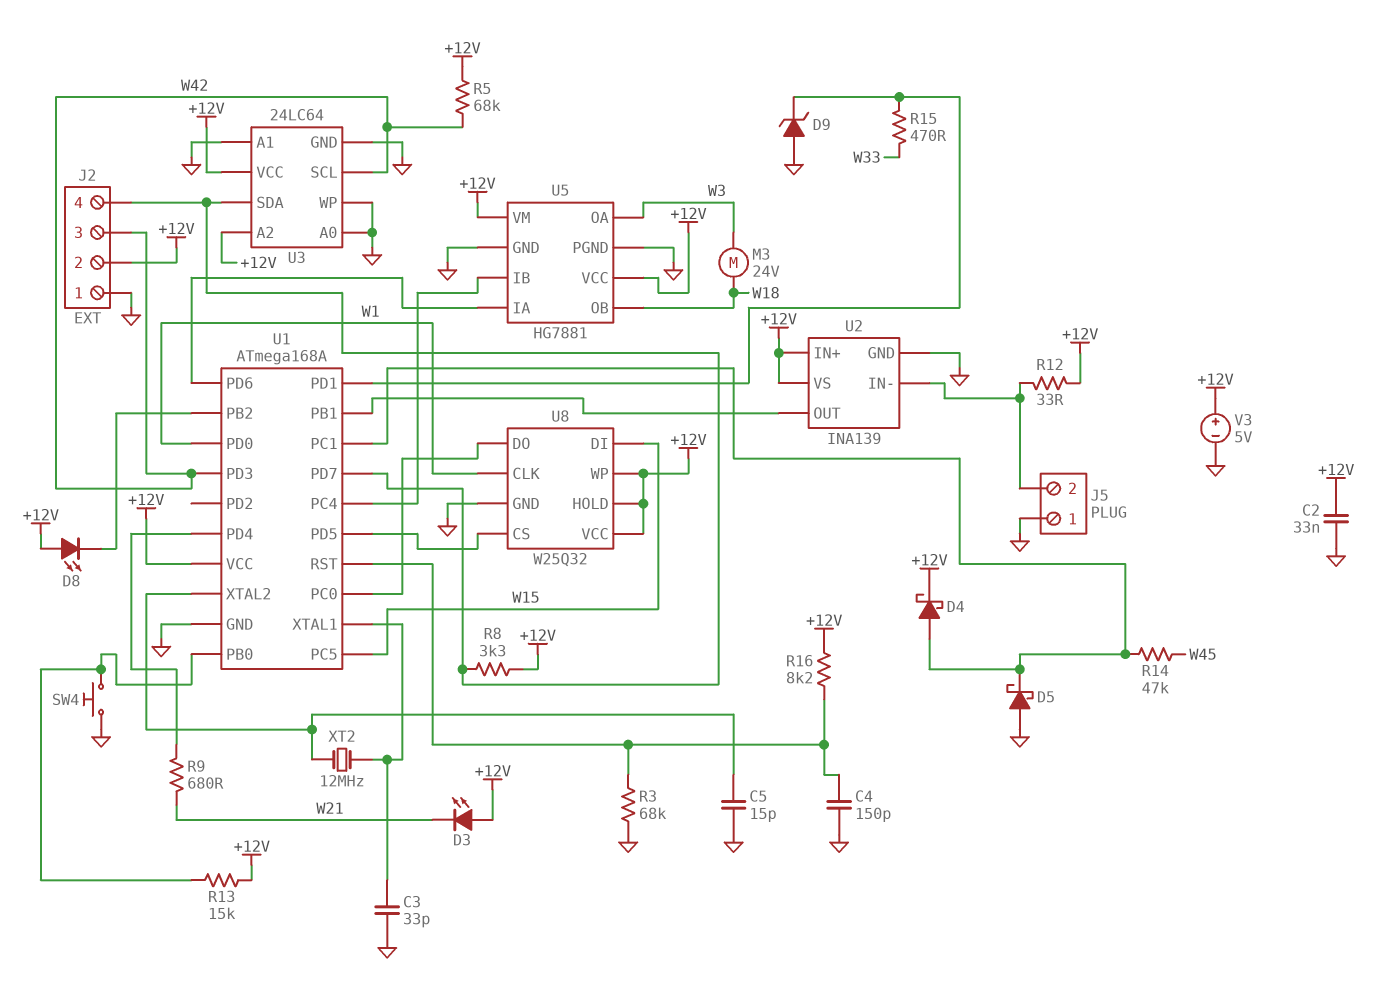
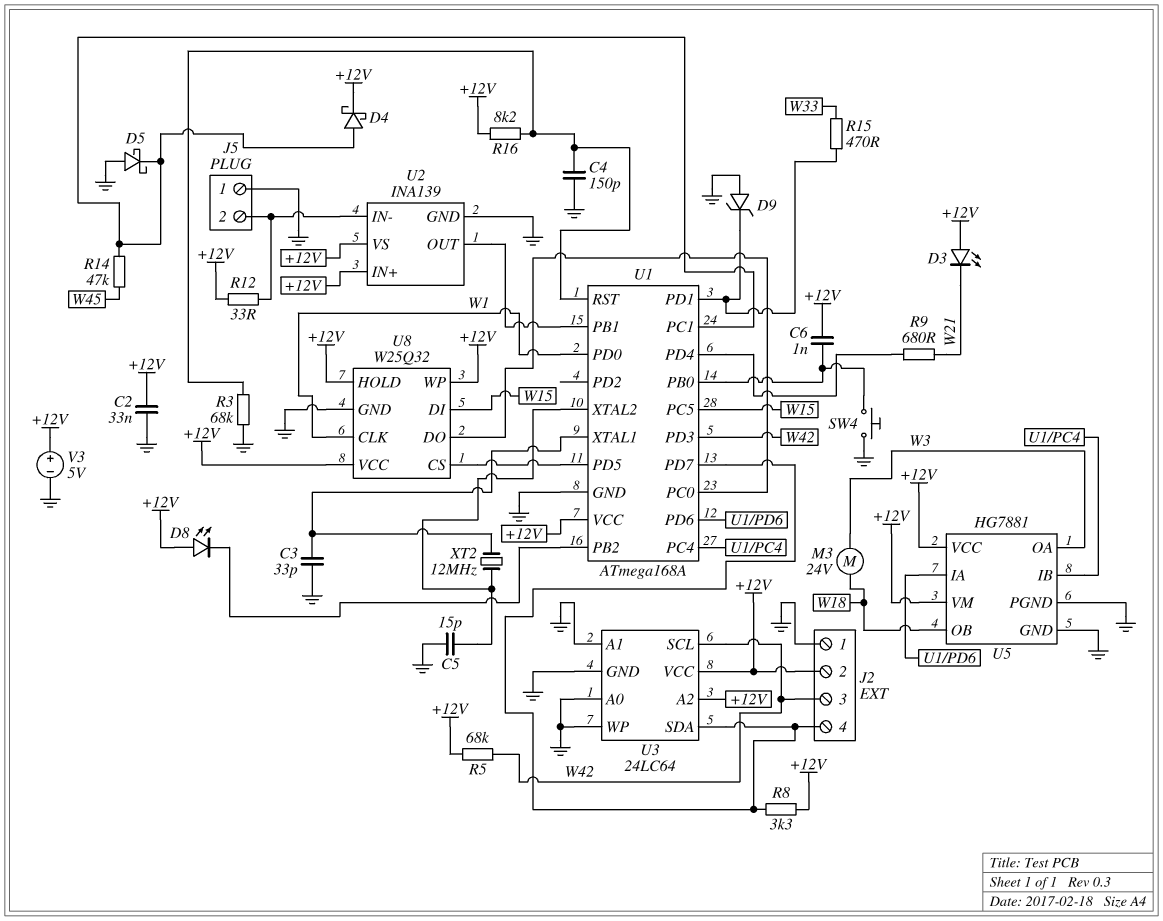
C6: none -> 1nF (+12V, U1/PB0)
R13: 15k (+12V, U1/PB0) -> none

